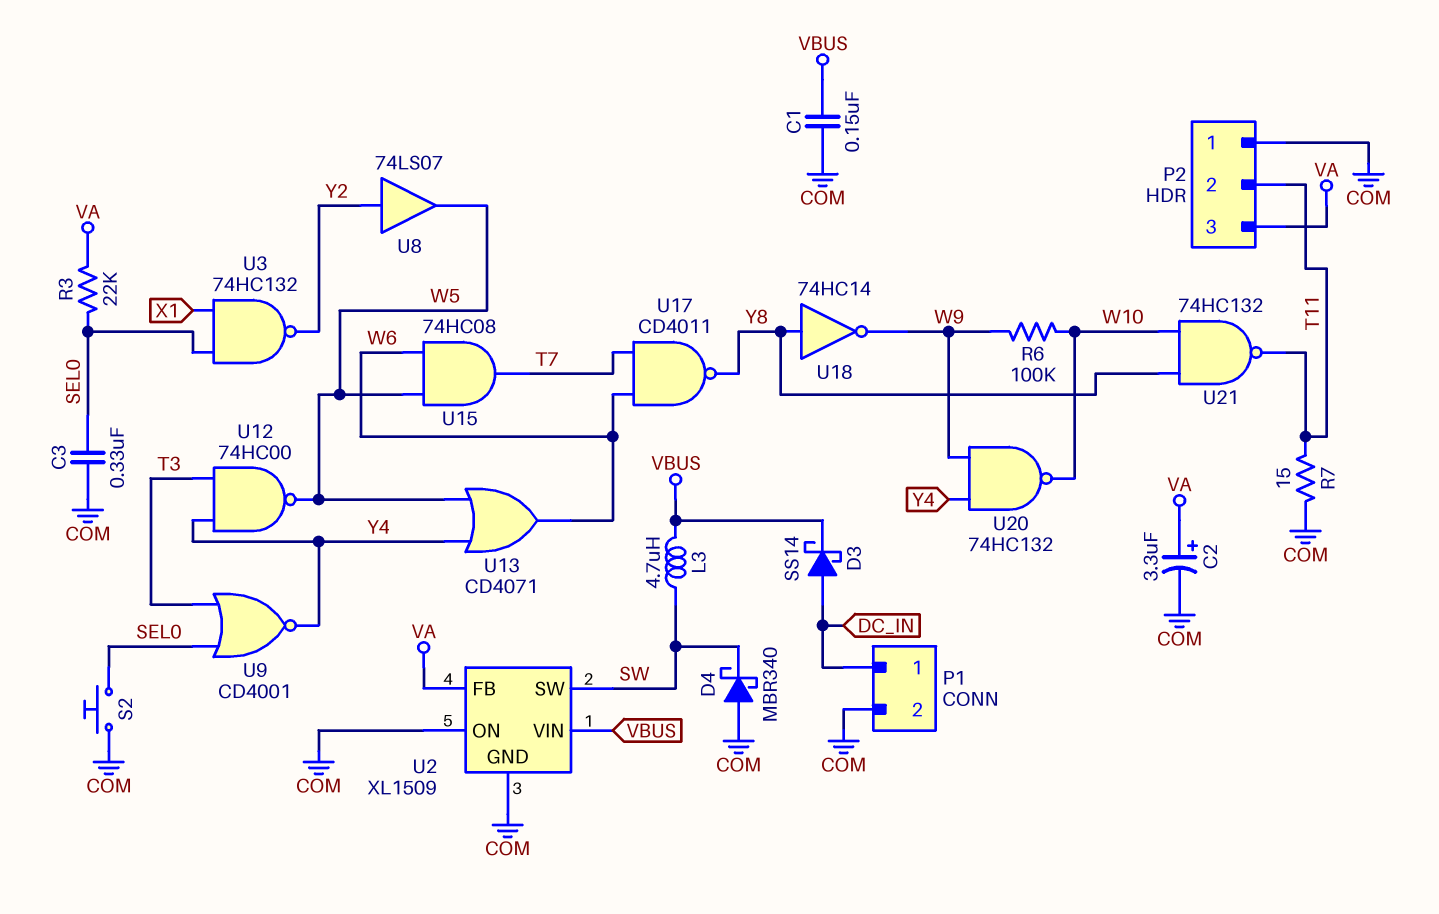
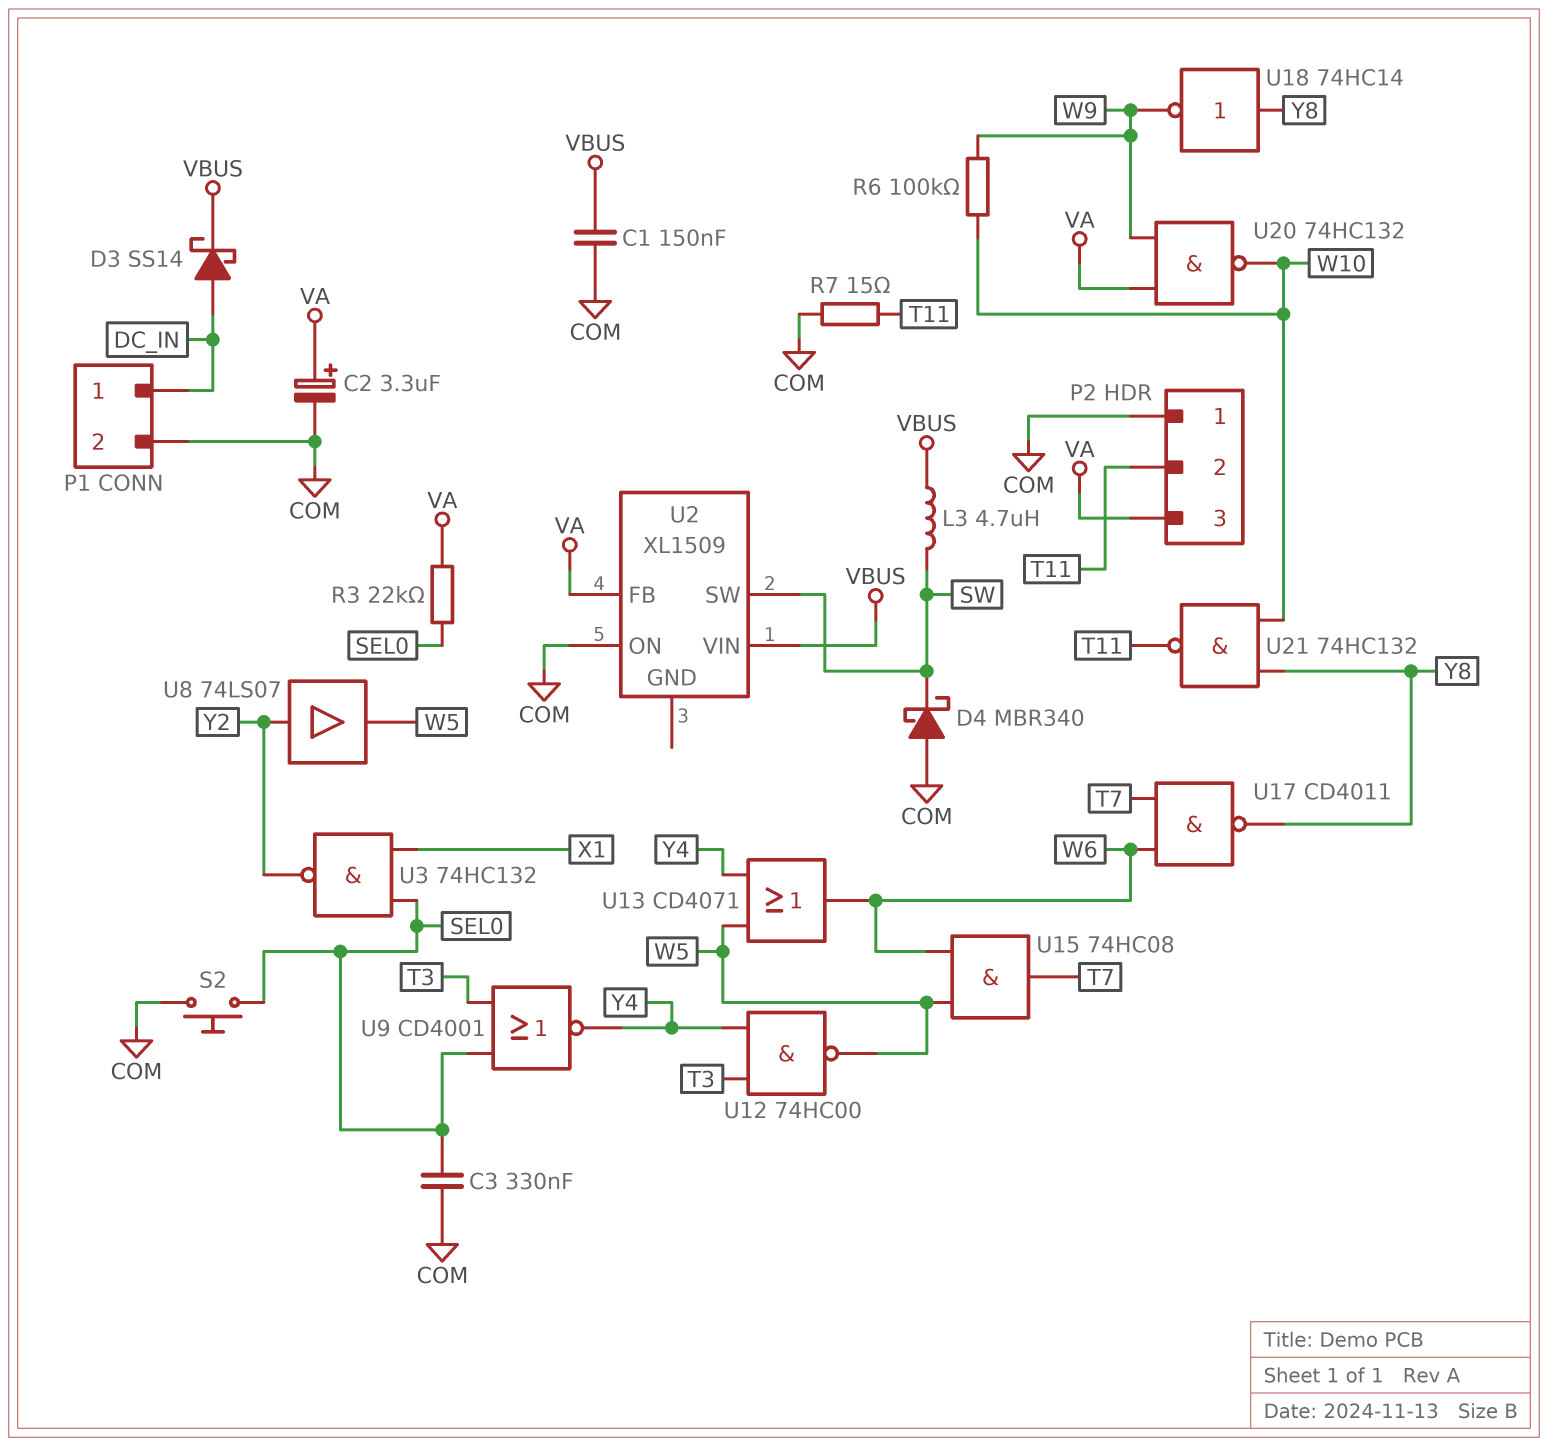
U2 pin GND: COM -> none
U20: NAND 74HC132 (in W9, in Y4, out W10) -> NAND 74HC132 (in VA, in W9, out W10)

